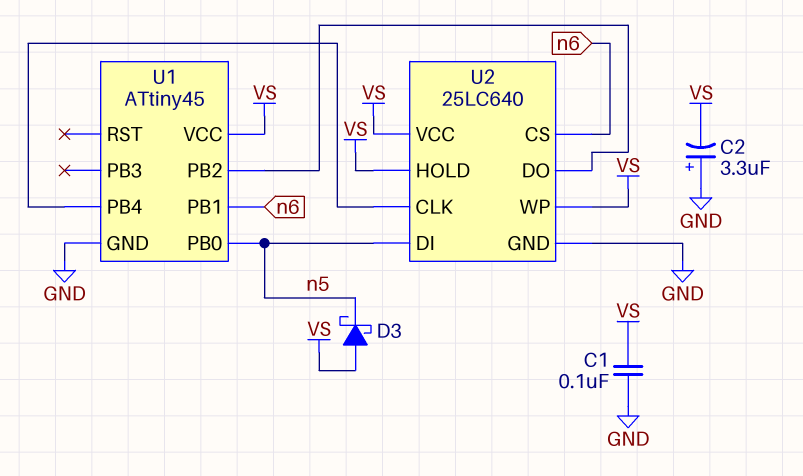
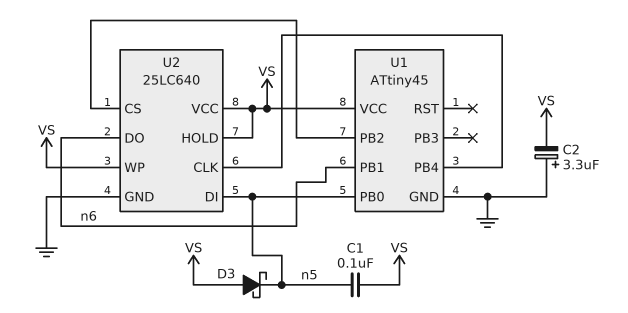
C1: 100nF (GND, VS) -> 100nF (VS, n5)
U2 pin CS: n6 -> U1/PB2
U2 pin DO: U1/PB2 -> n6

